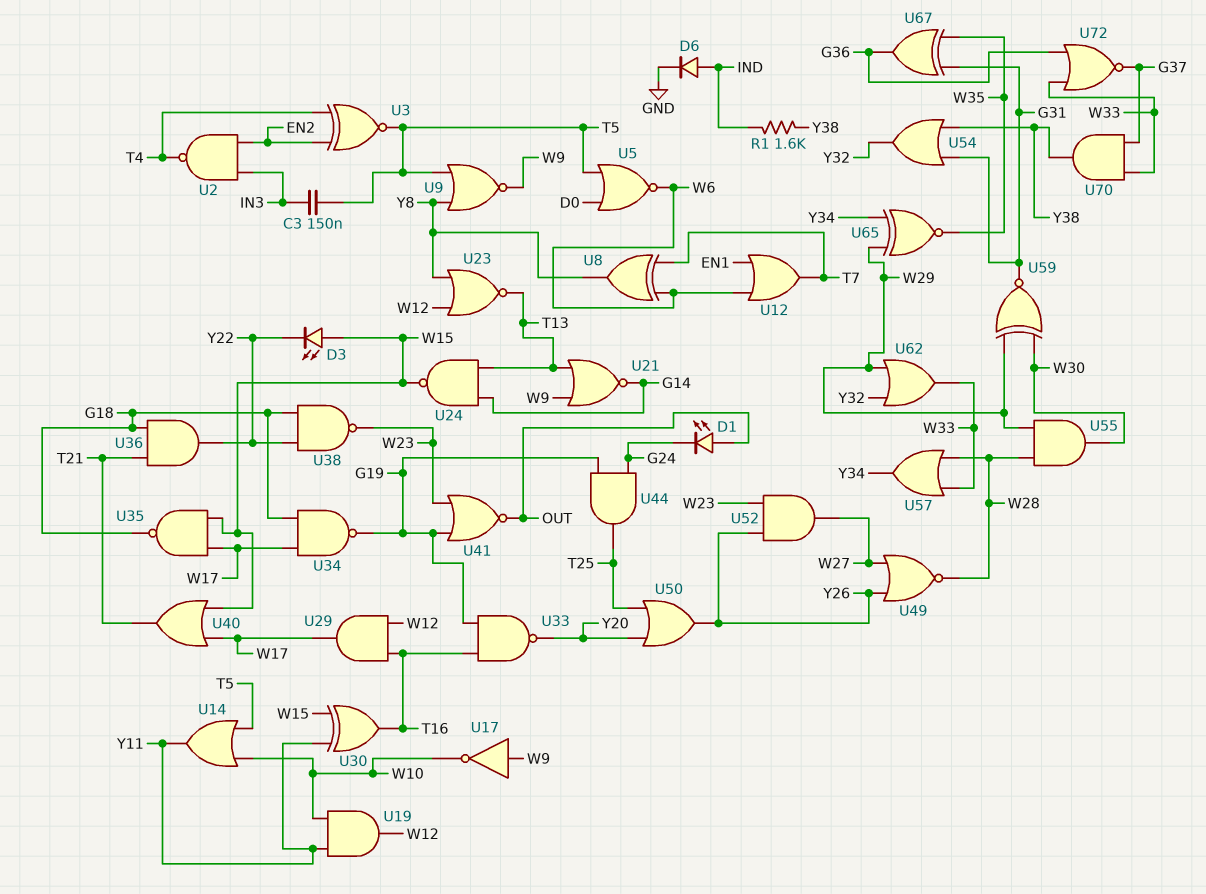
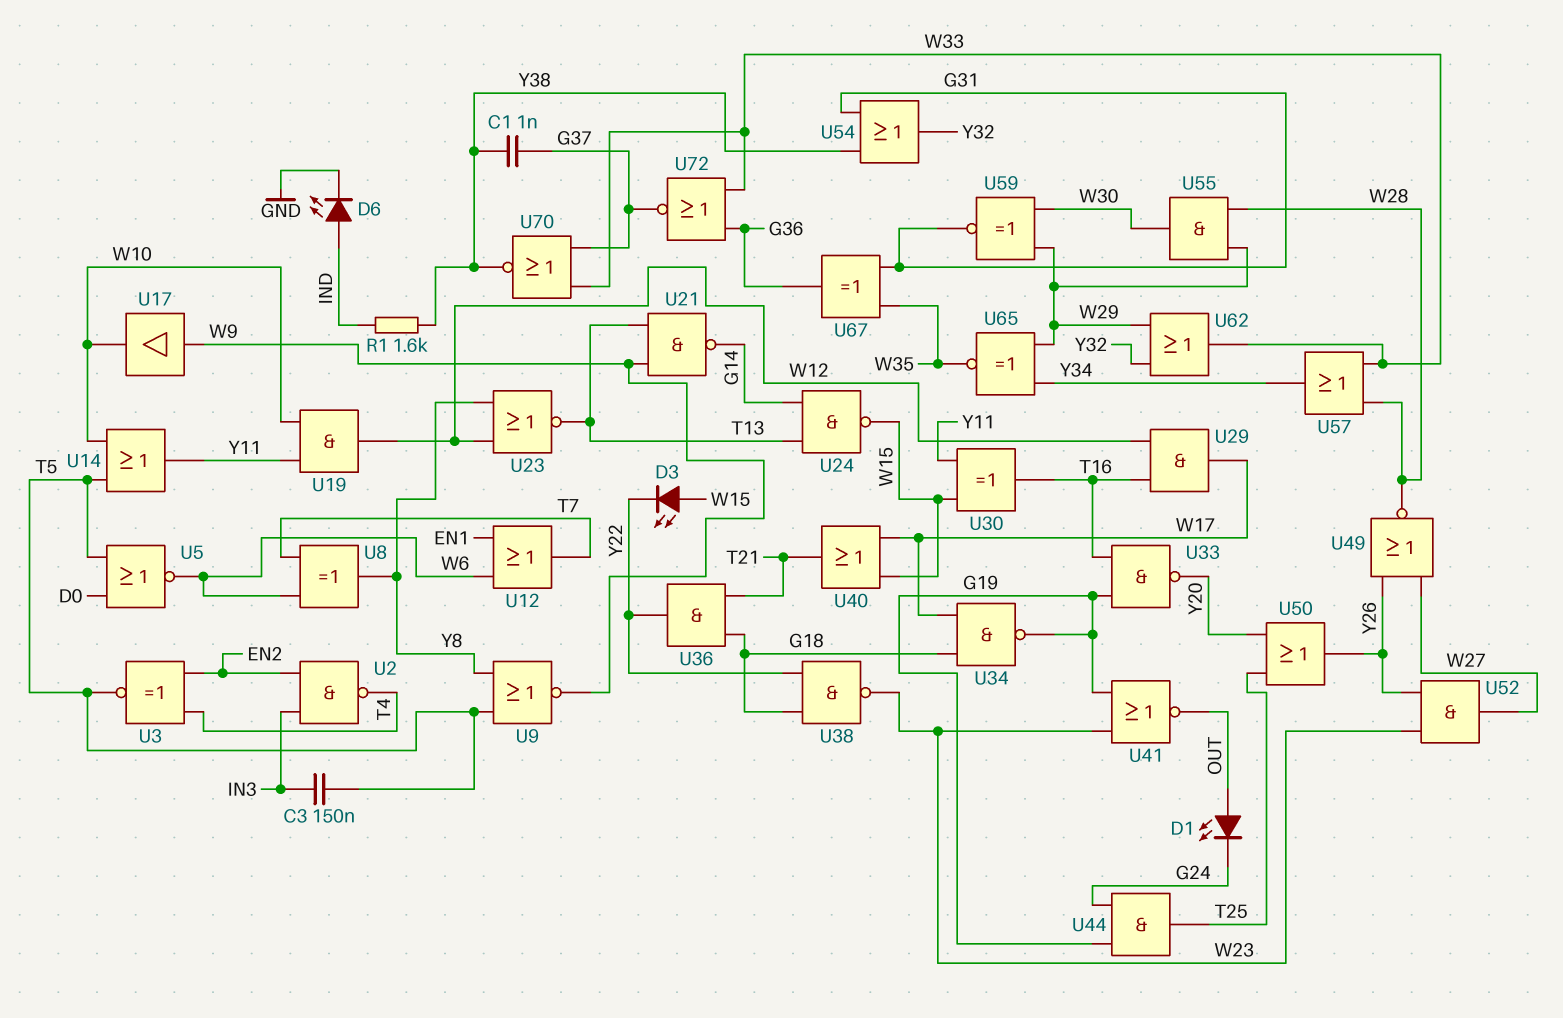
C1: none -> 1nF (G37, Y38)
D6: diode (A IND, K GND) -> LED (A IND, K GND)
U17: NOT (in W9, out W10) -> buffer (in W9, out W10)
U21: NOR (in T13, in W9, out G14) -> NAND (in T13, in W9, out G14)
U35: NAND (in W15, in W17, out G18) -> none
U70: AND (in G37, in W33, out Y38) -> NOR (in G37, in W33, out Y38)

